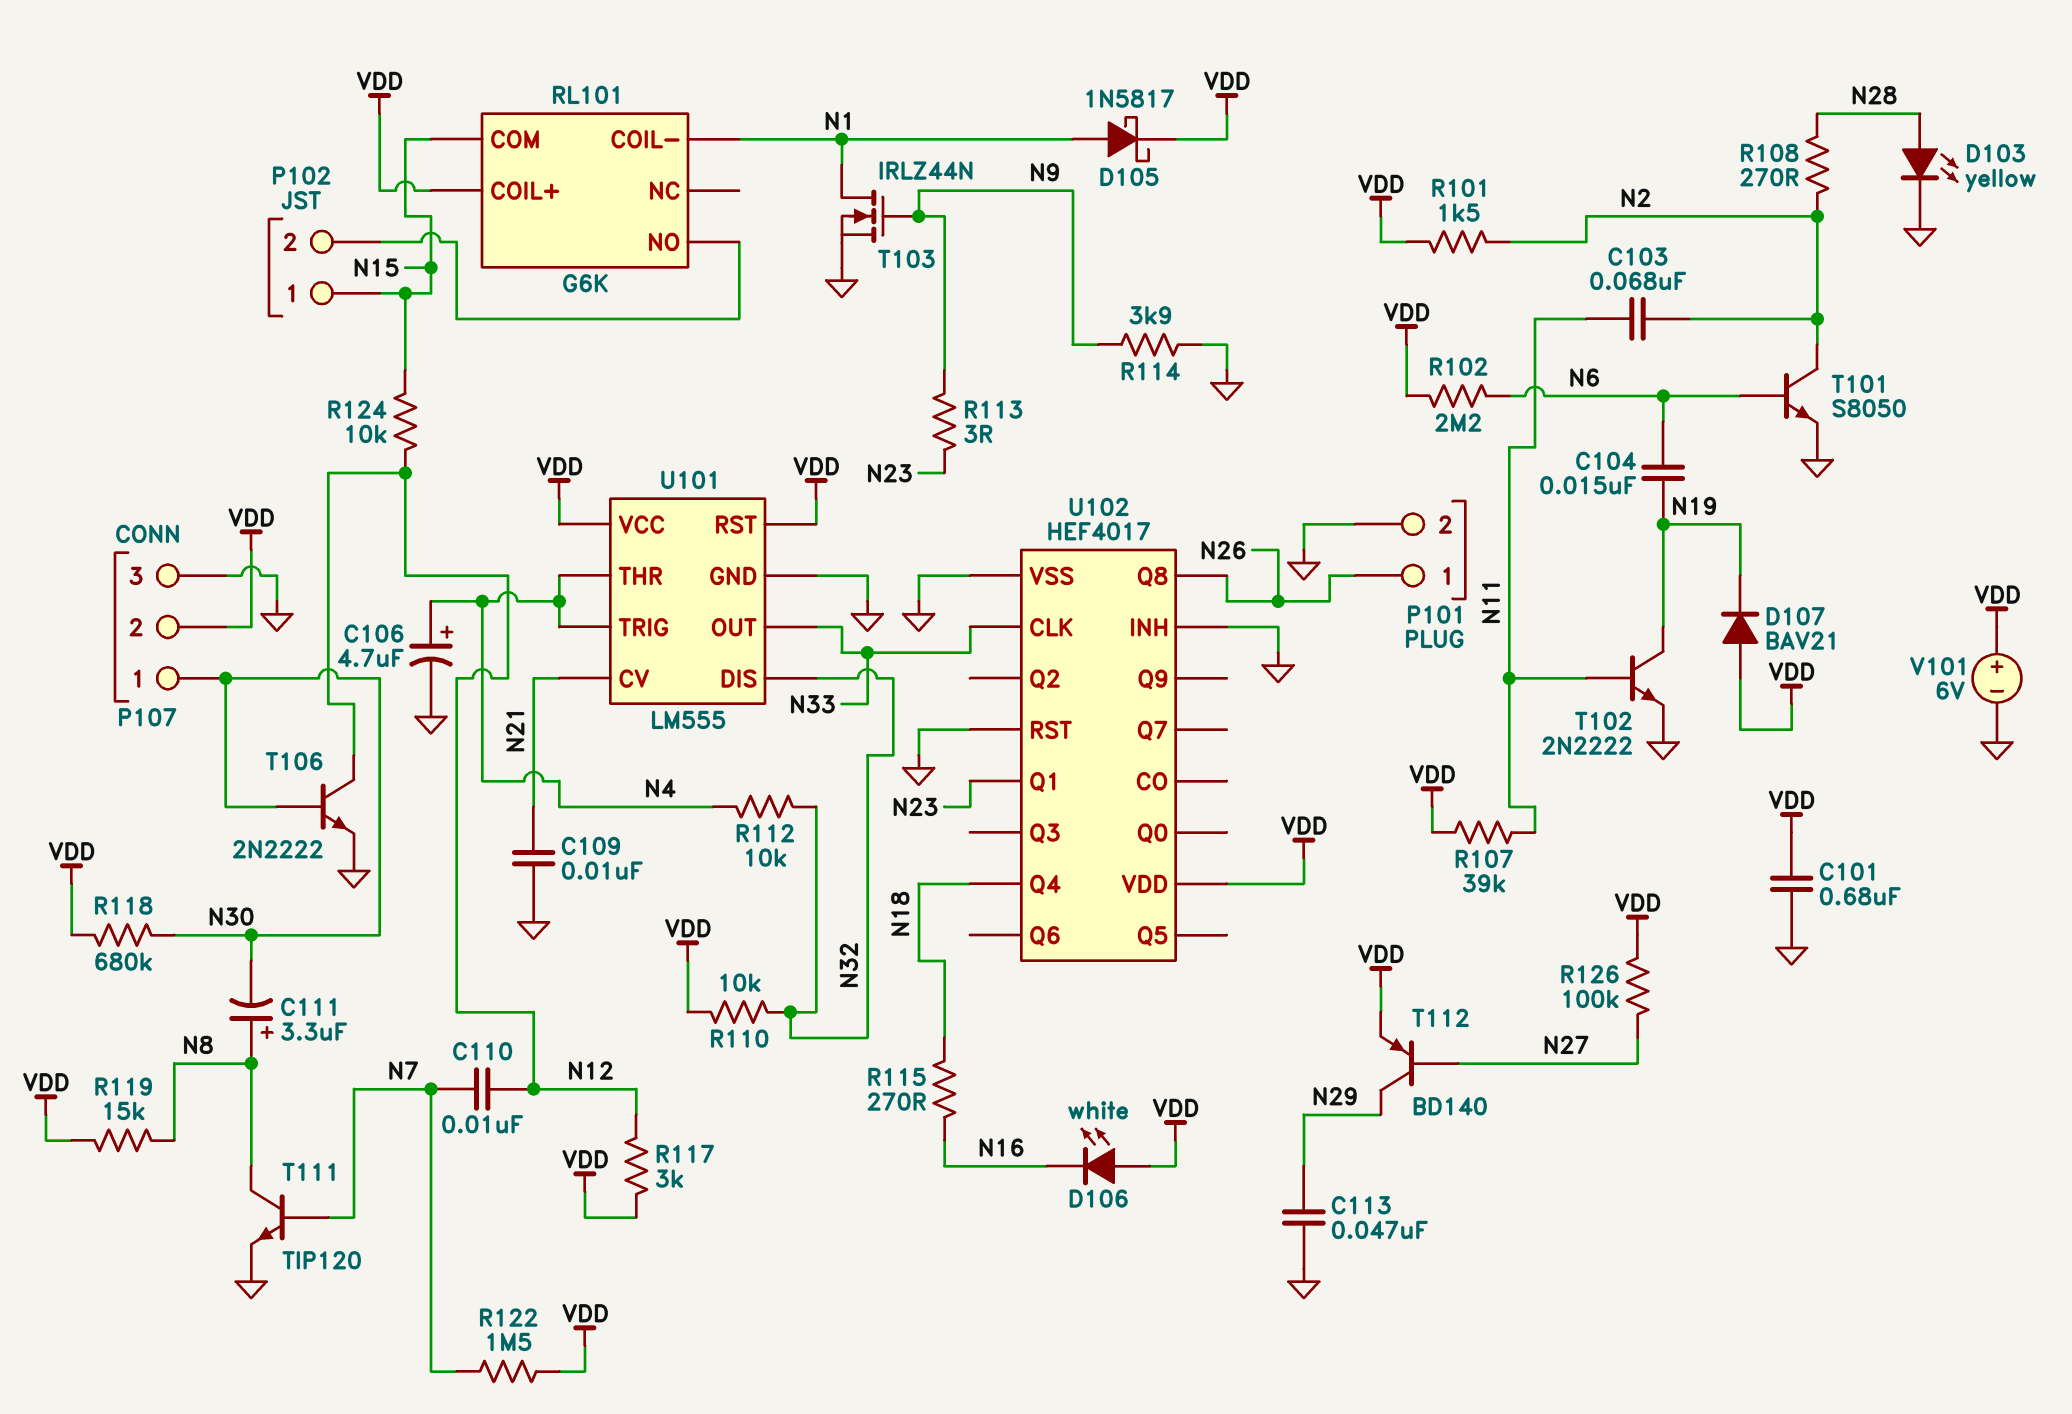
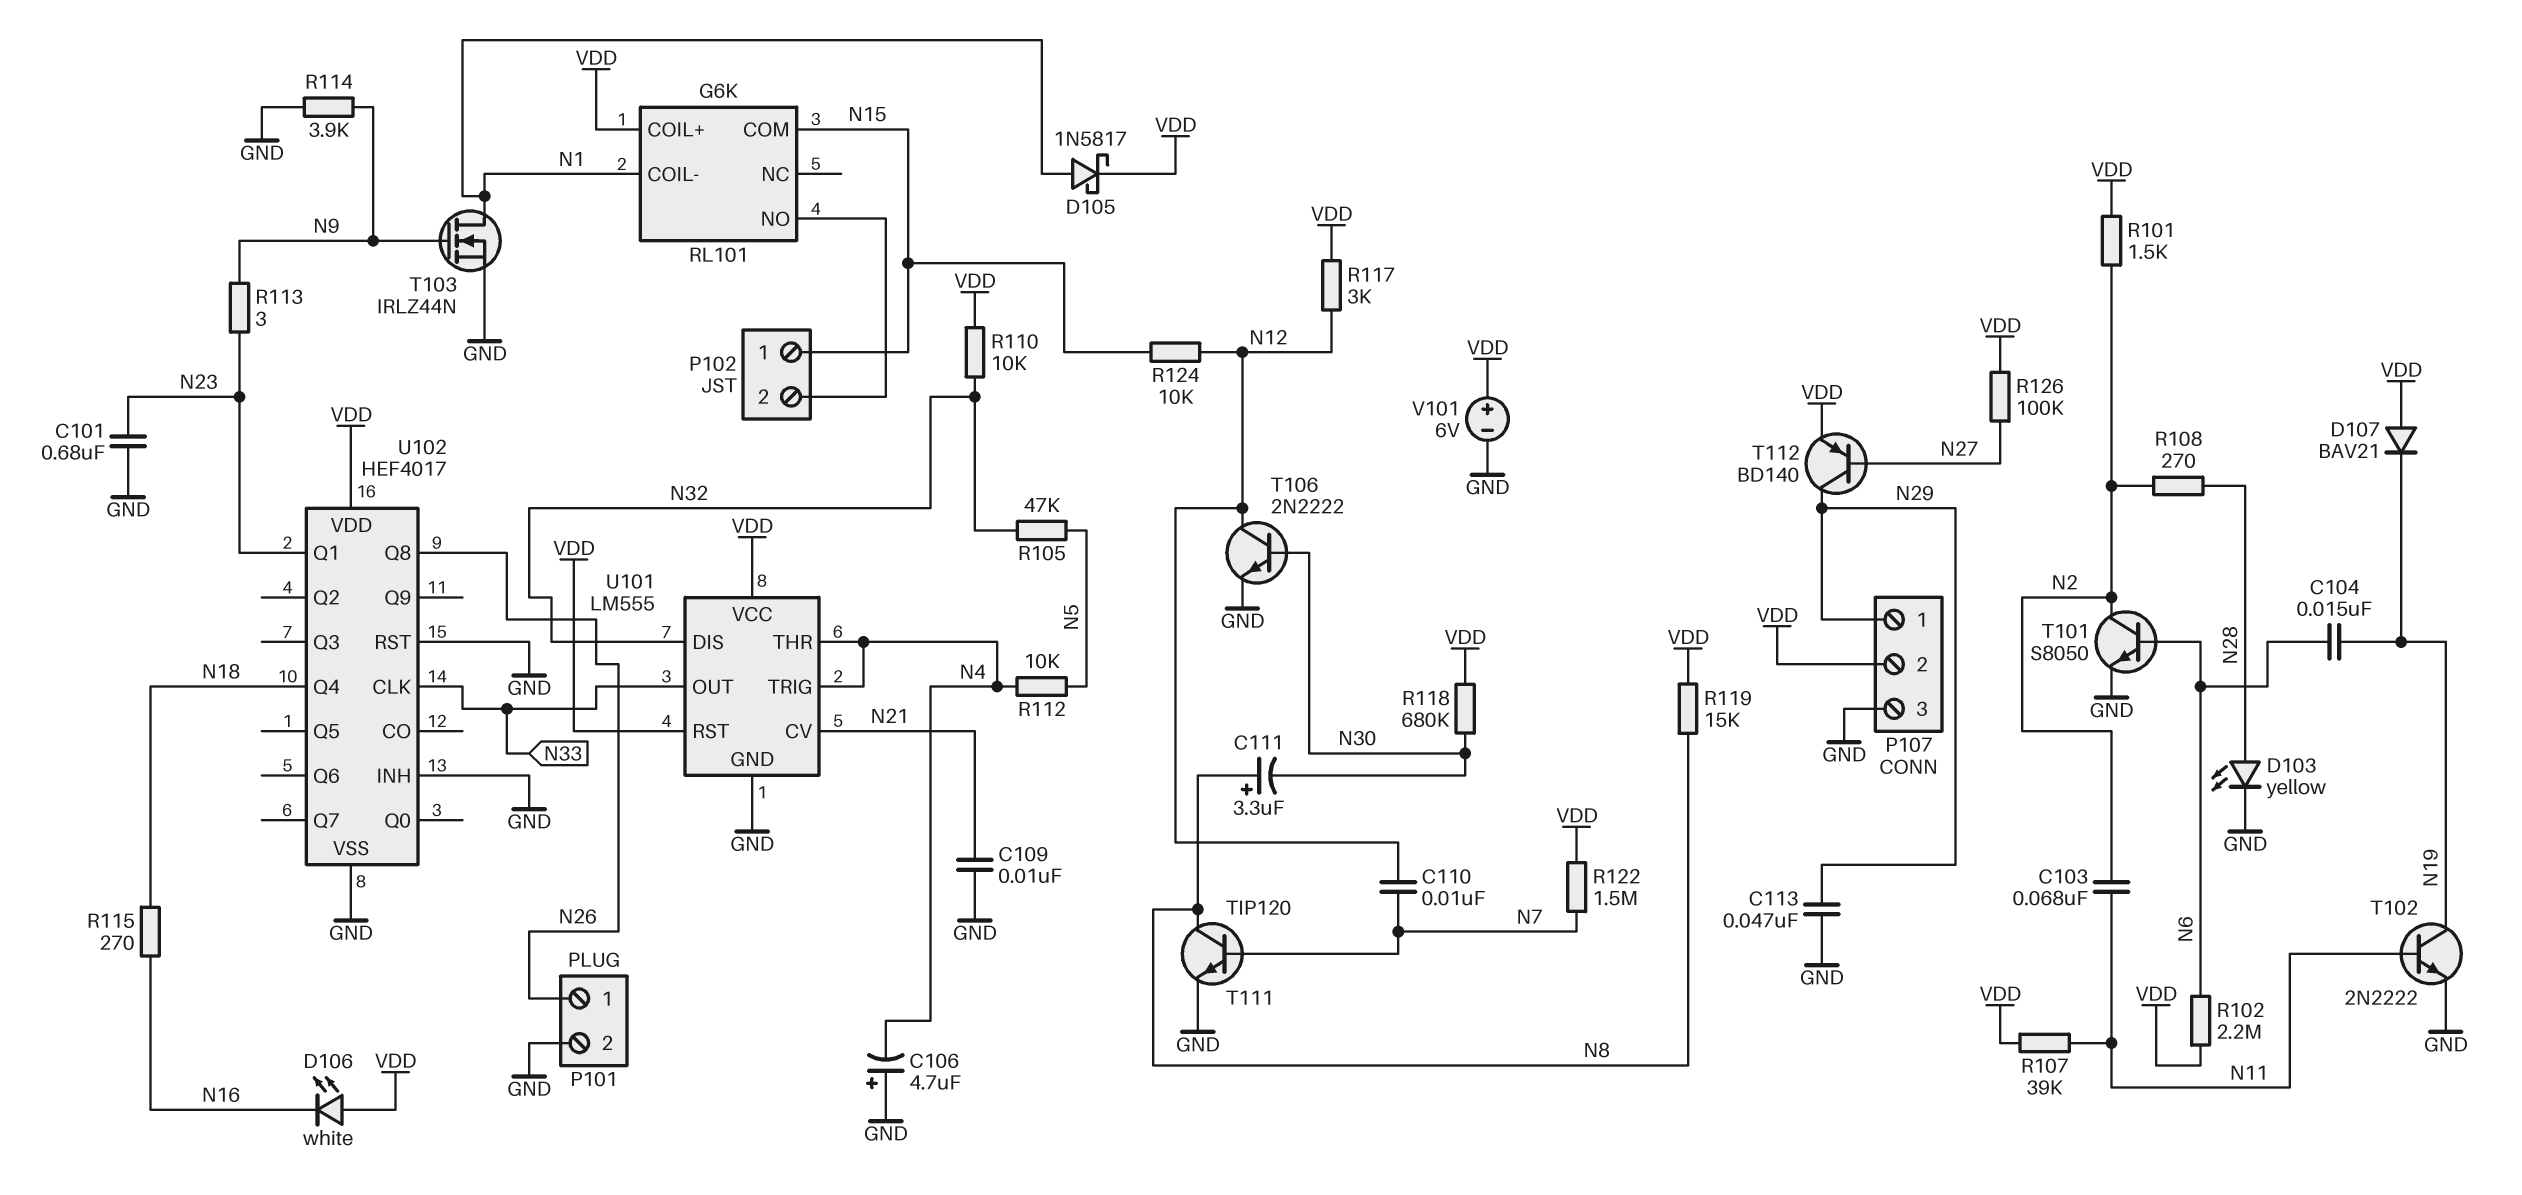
C101: 680nF (GND, VDD) -> 680nF (GND, N23)
C106: 4.7uF (plus N4, minus GND) -> 4.7uF (plus GND, minus N4)
P107 pin 1: N30 -> N29
R105: none -> 47k (N5, N32)
R112: 10k (N4, N32) -> 10k (N4, N5)

